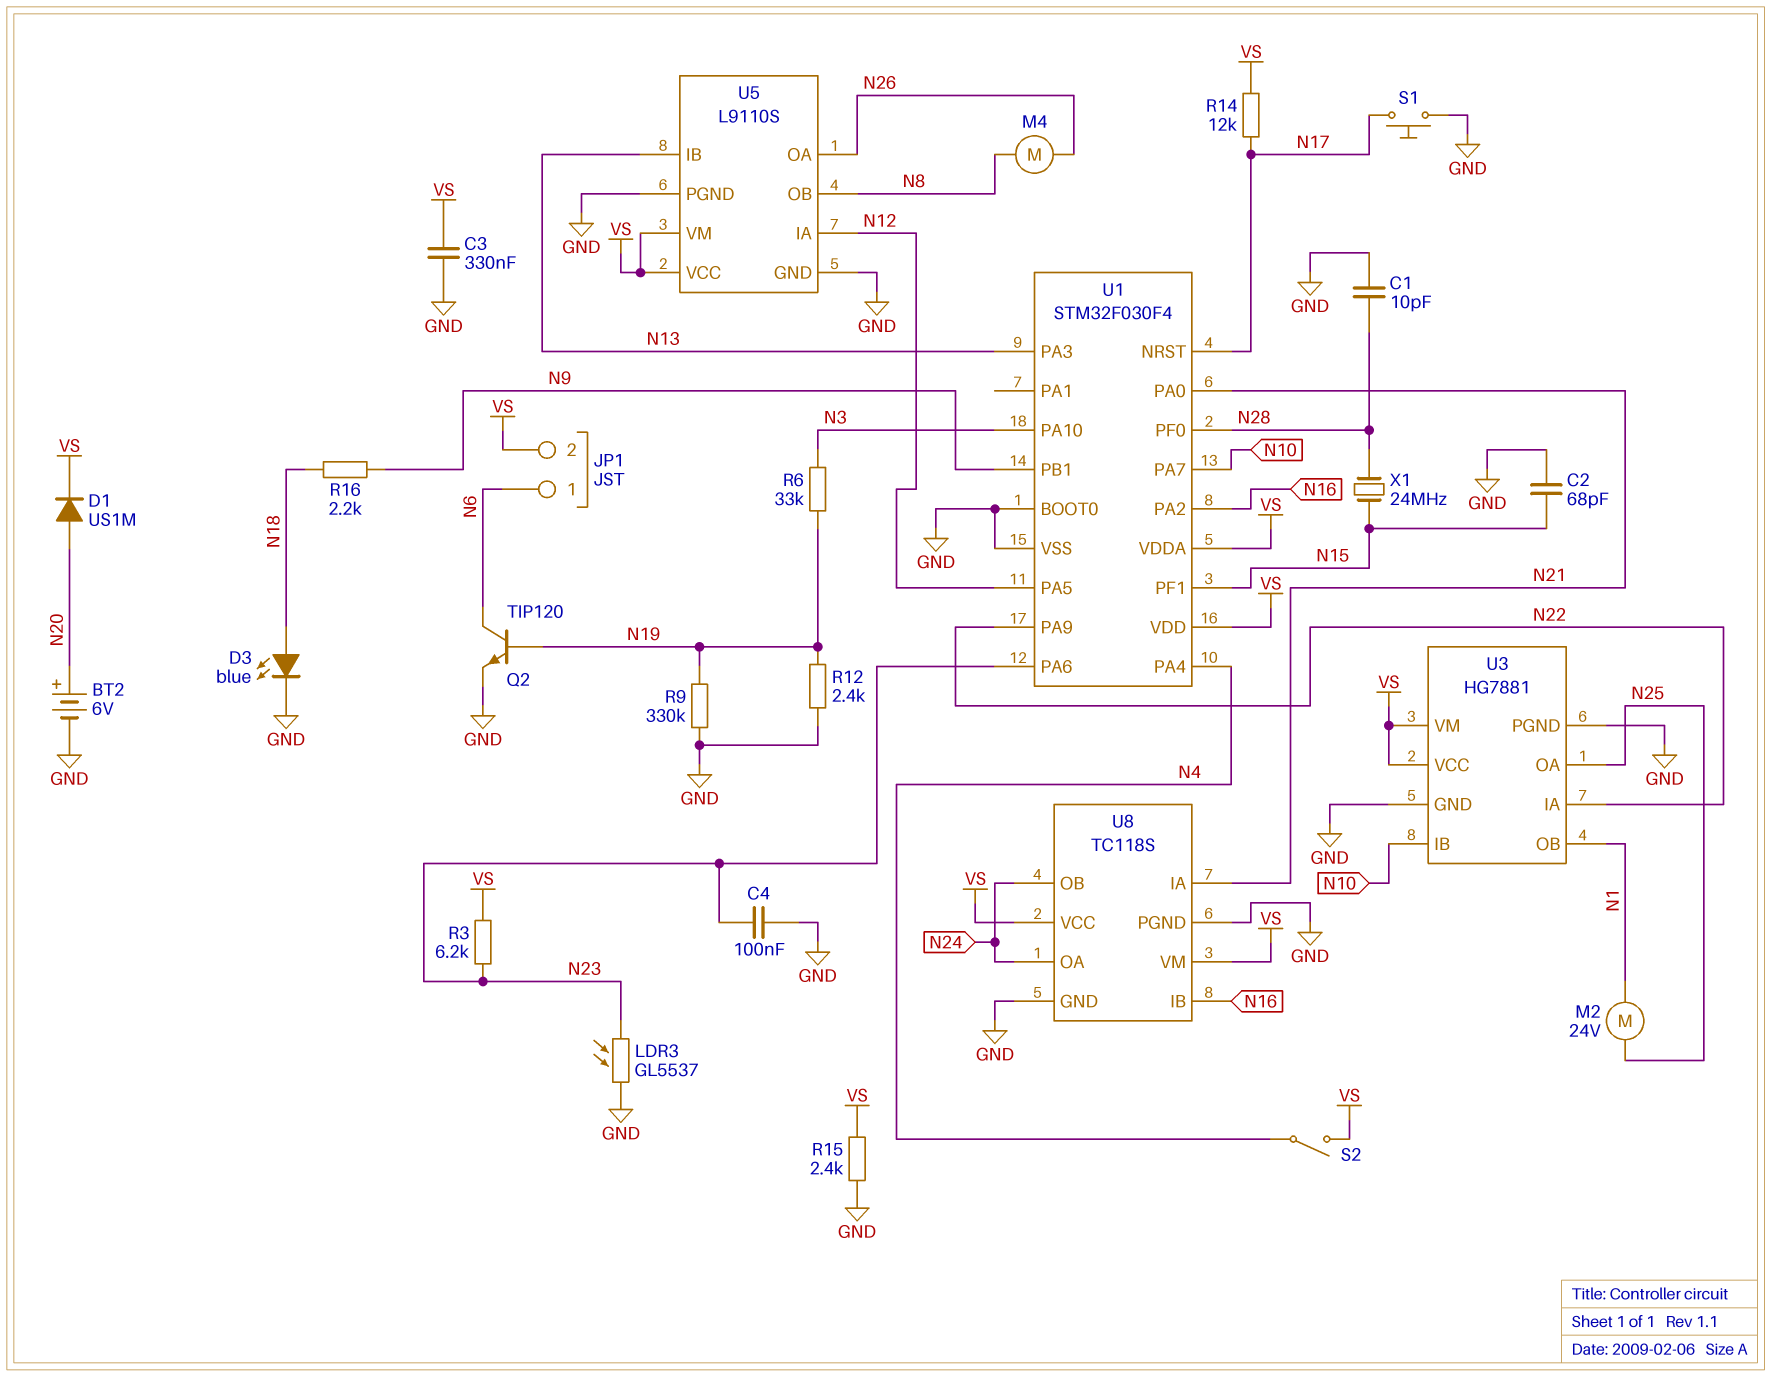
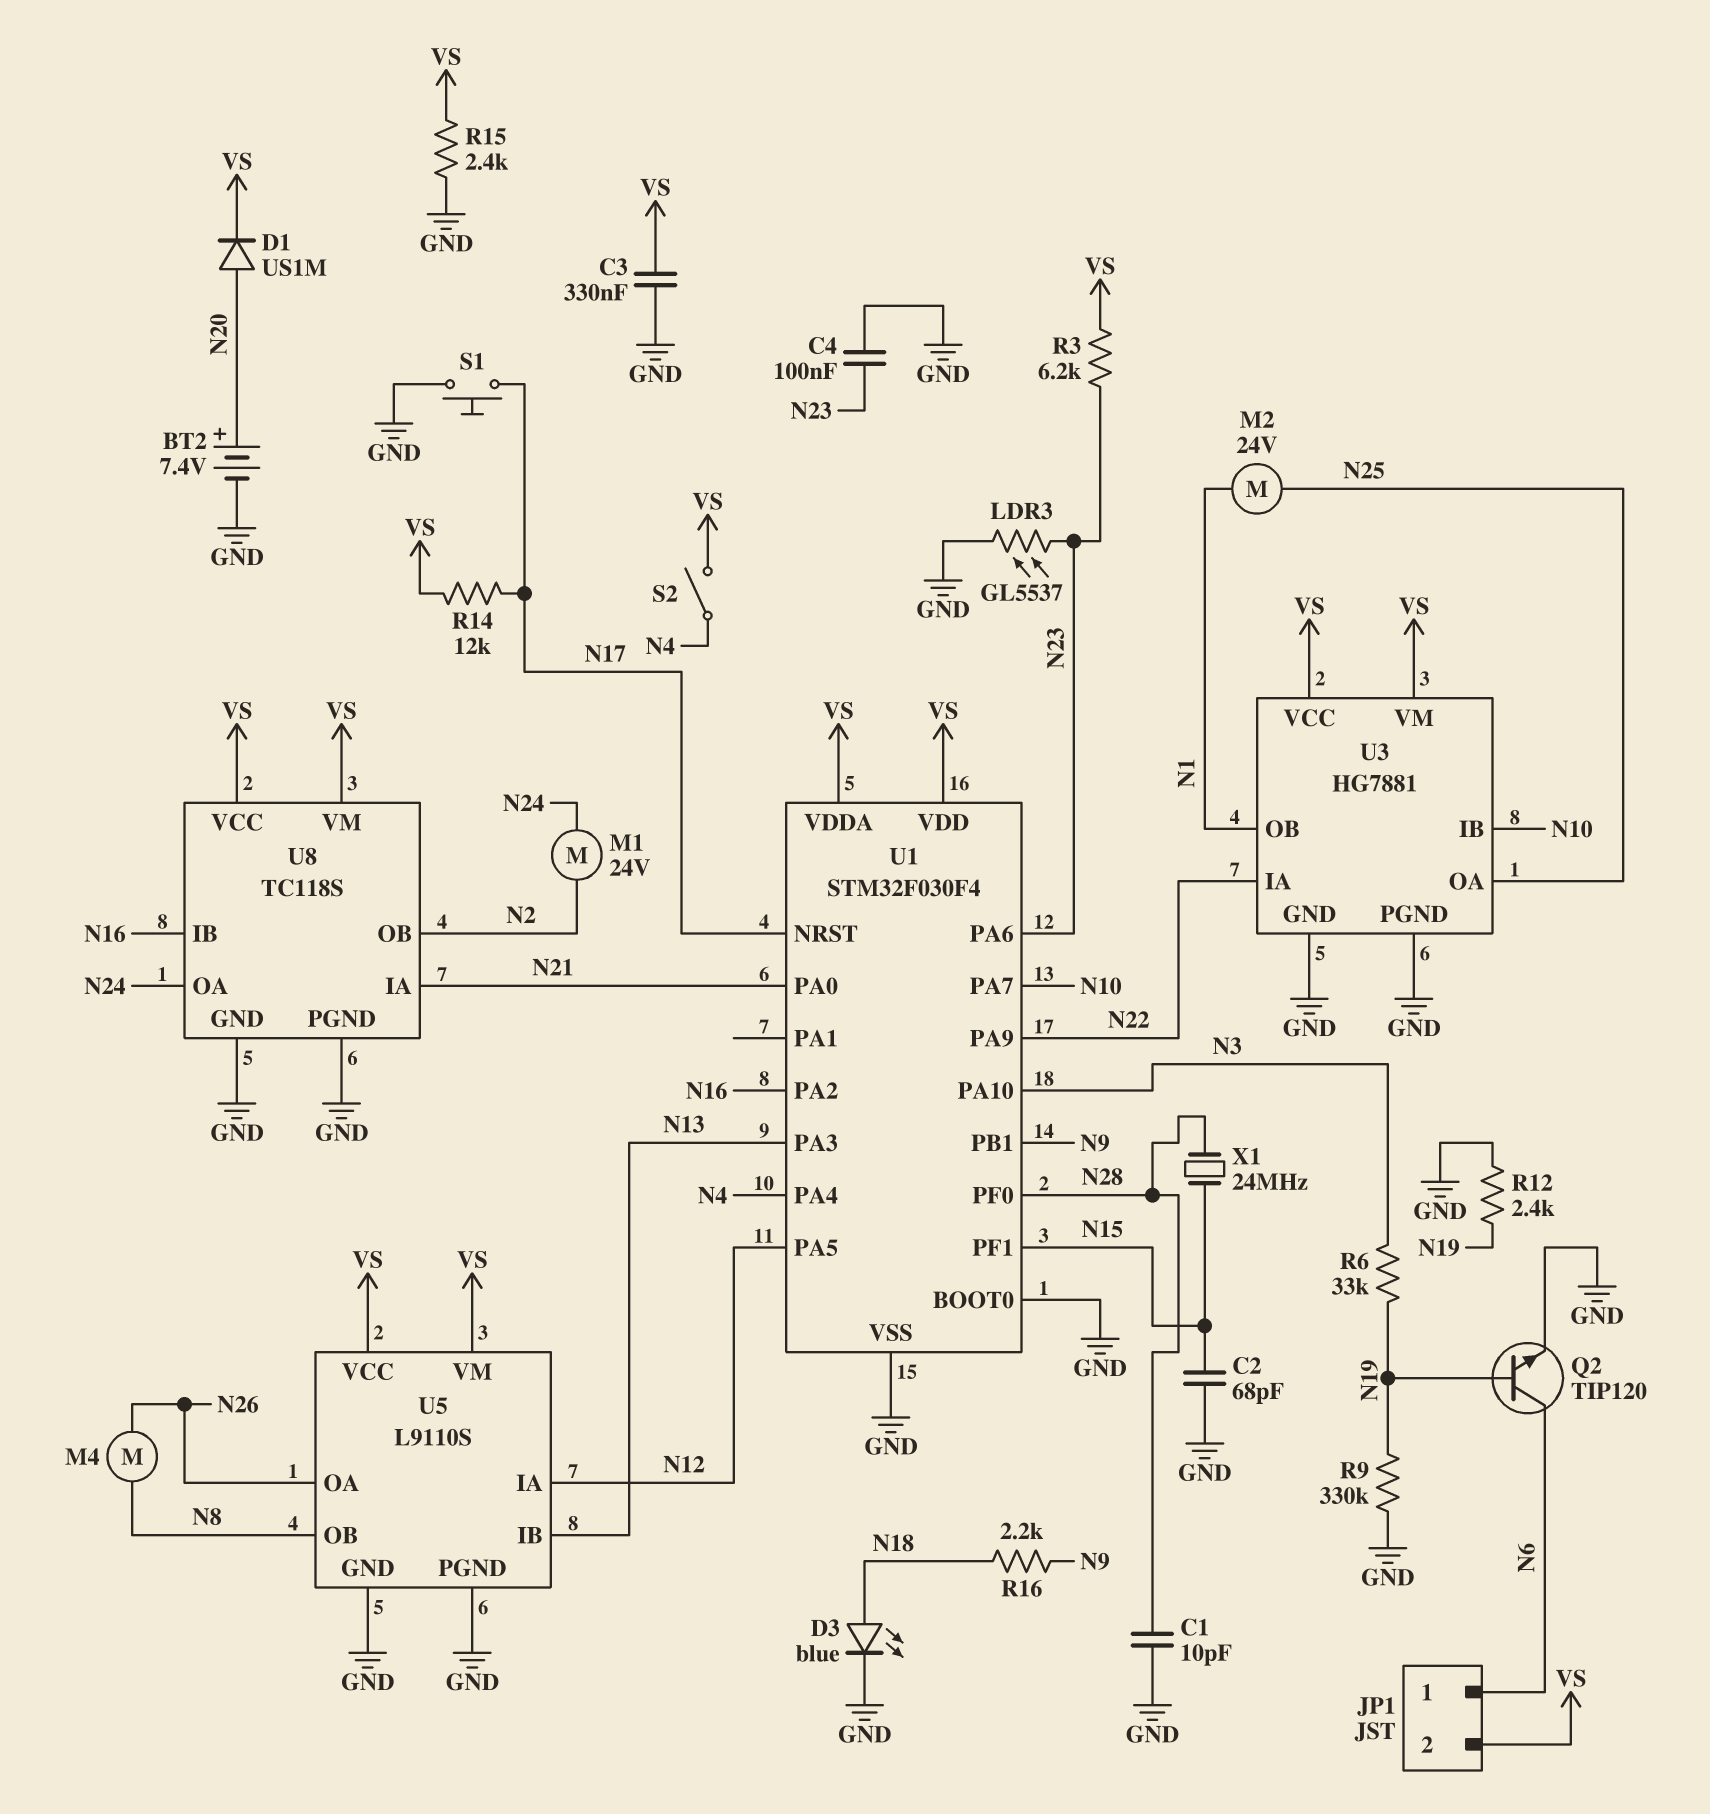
BT2: 6V (plus N20, minus GND) -> 7.4V (plus N20, minus GND)
M1: none -> motor 24V (N2, N24)
U8 pin OB: N24 -> N2

